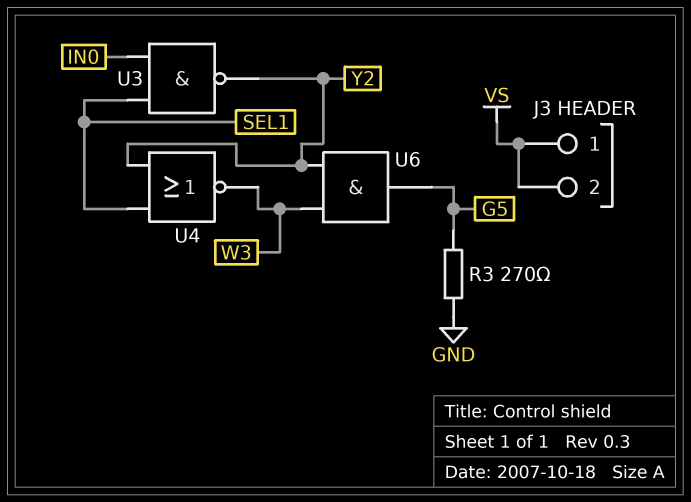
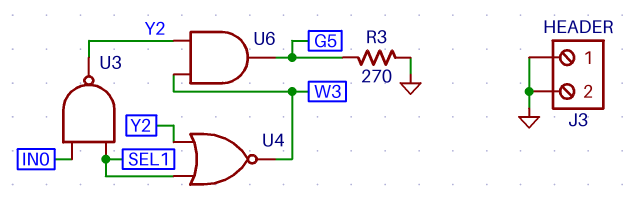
J3 pin 1: VS -> GND
J3 pin 2: VS -> GND

